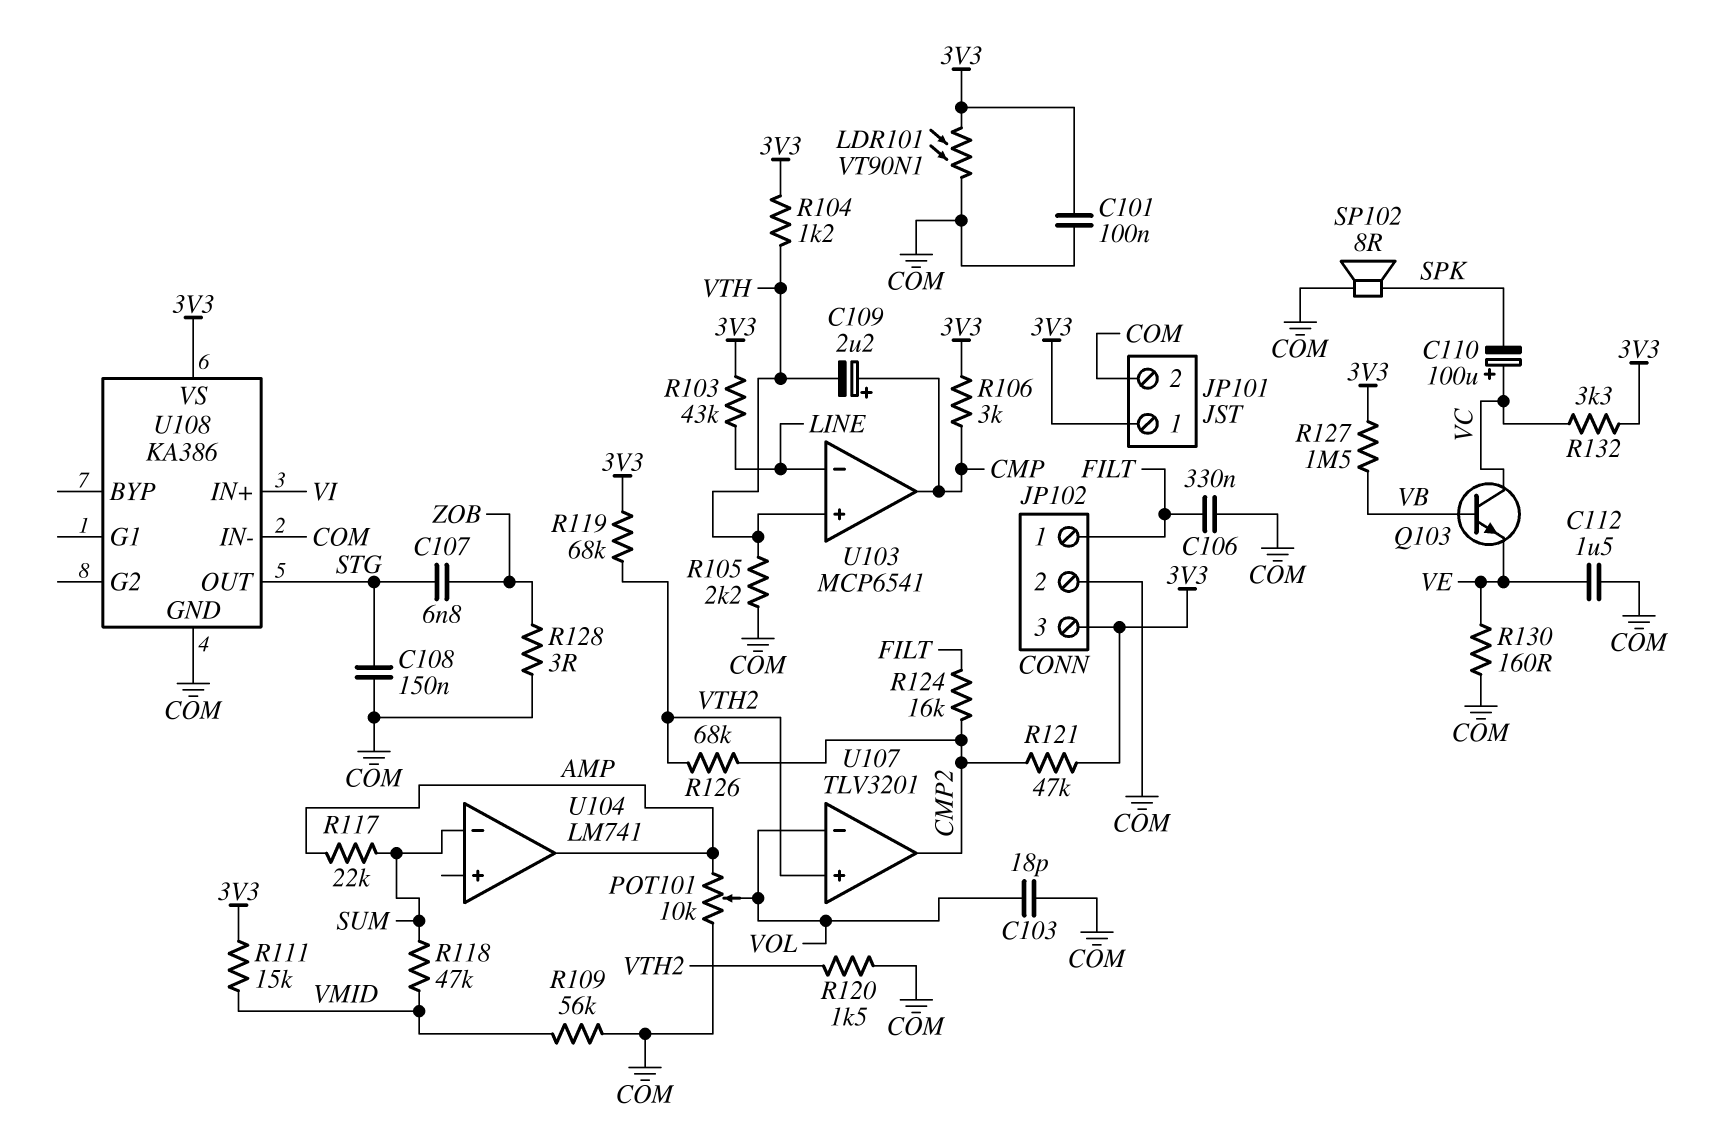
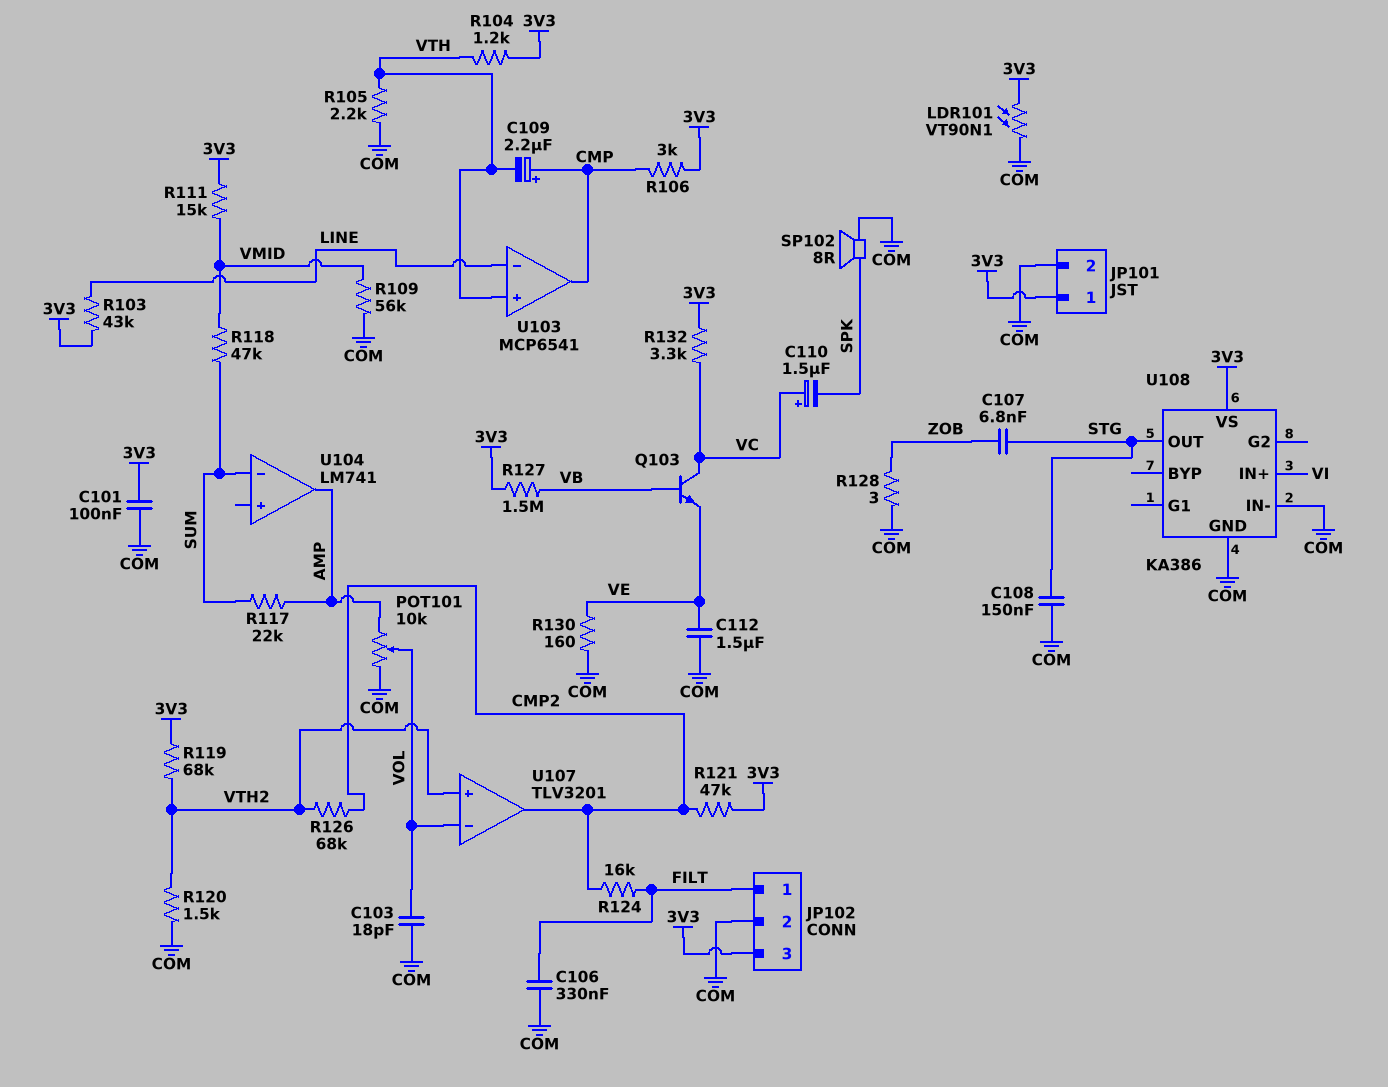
C110: 100uF (plus VC, minus SPK) -> 1.5uF (plus VC, minus SPK)

